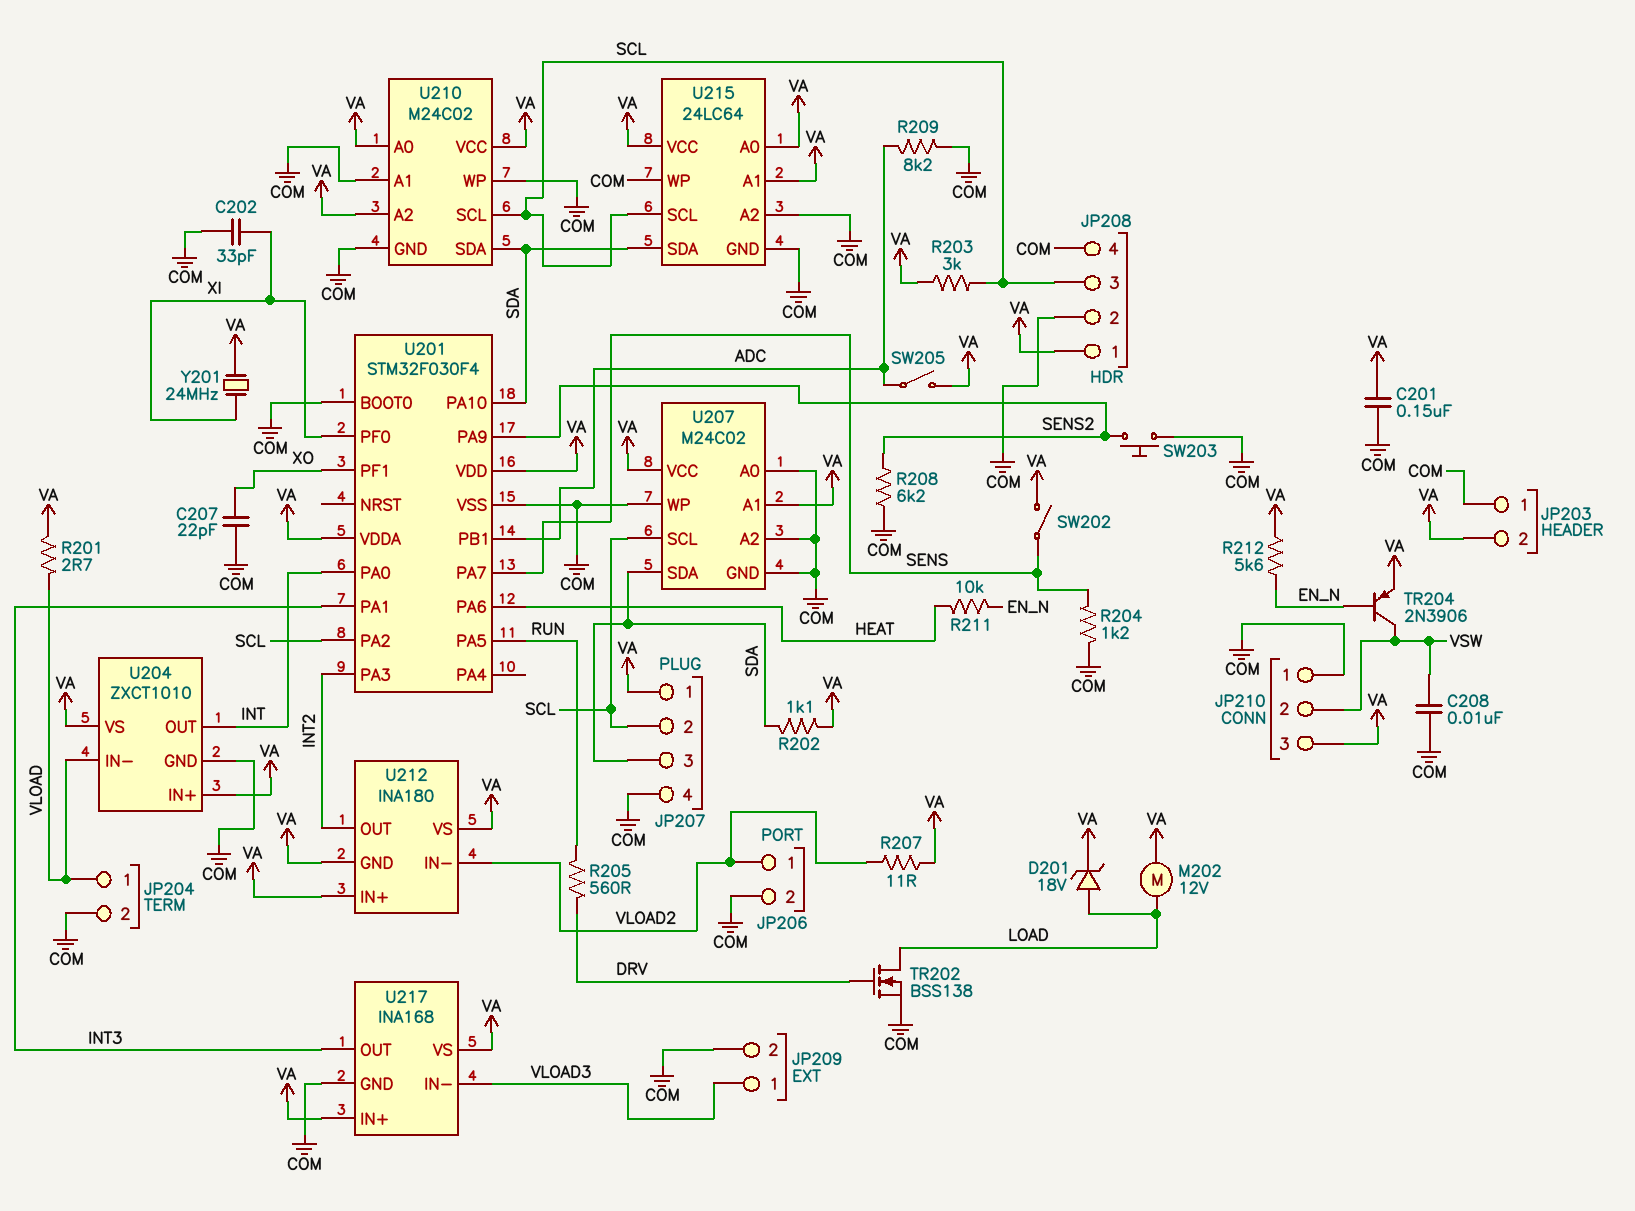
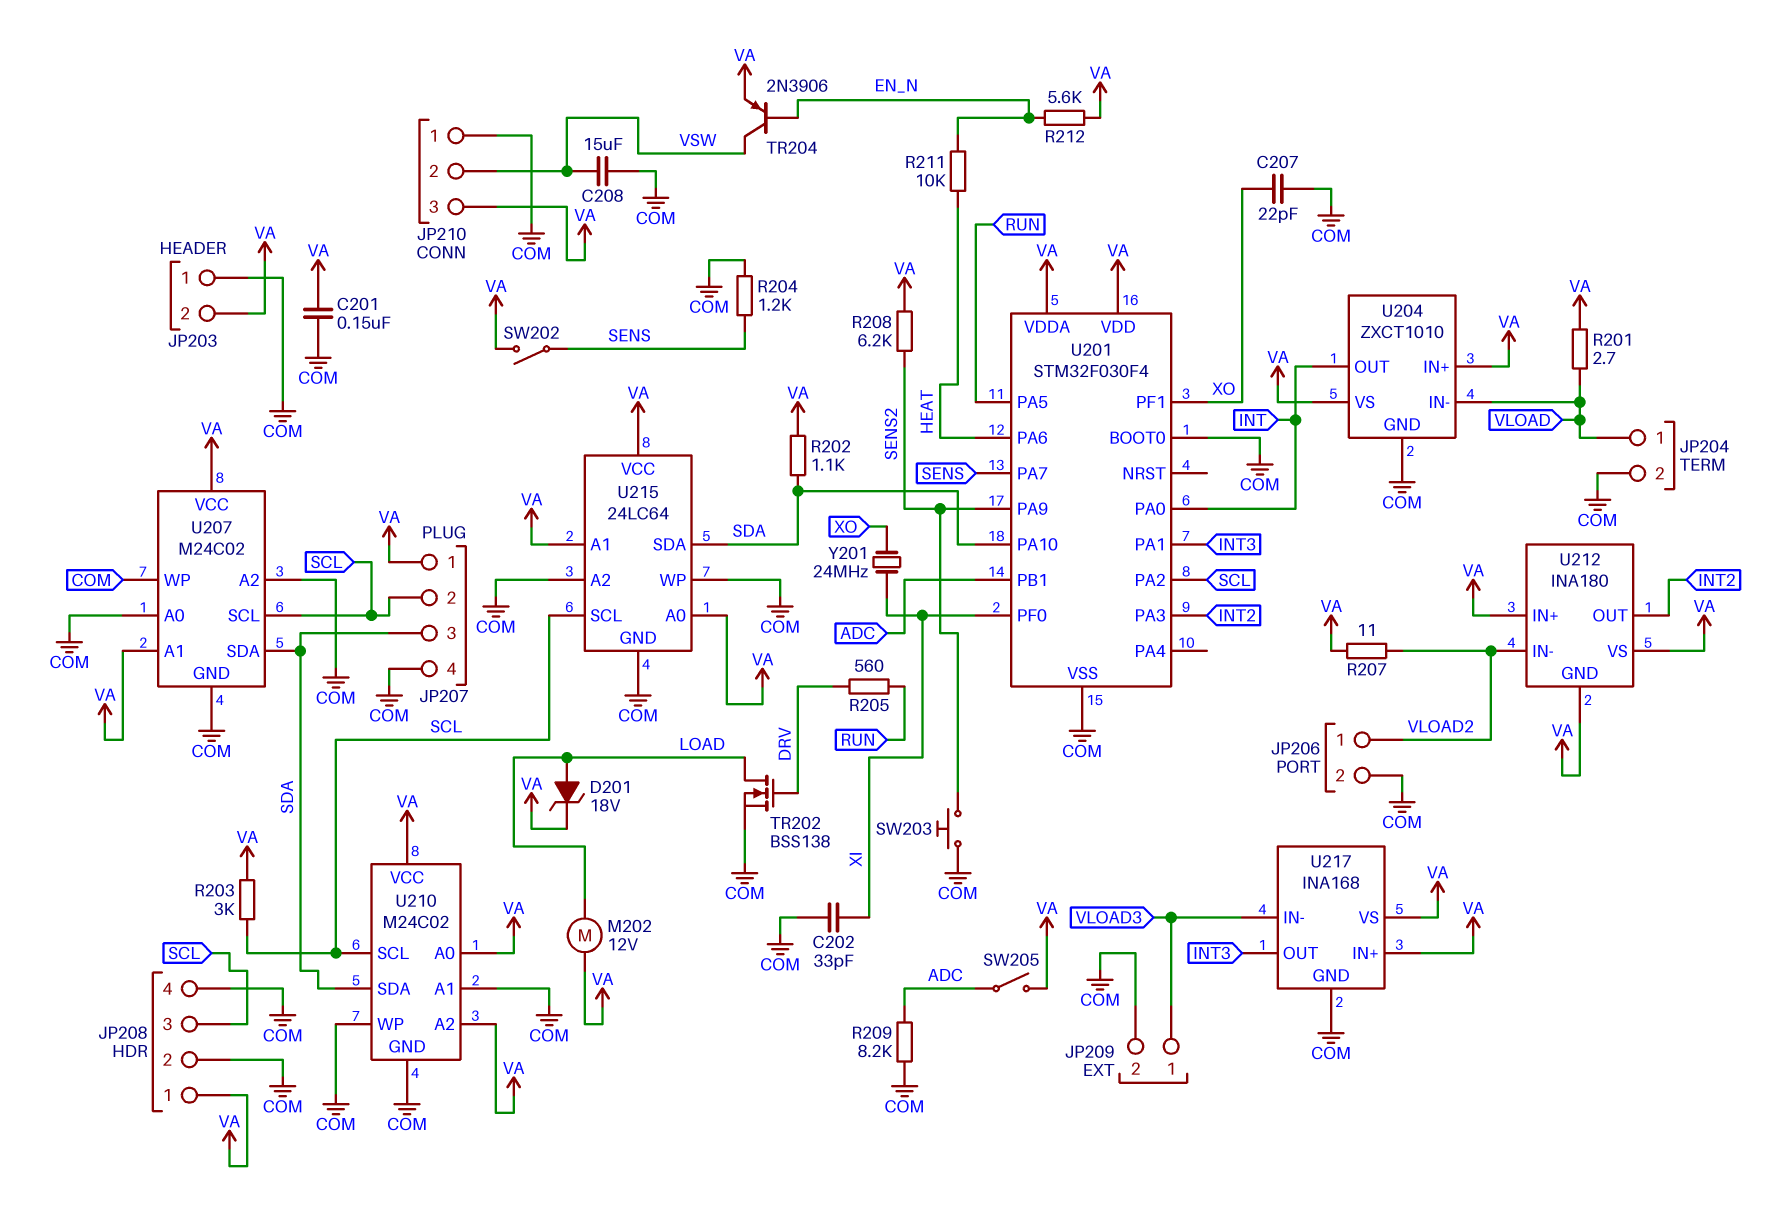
C208: 10nF (COM, VSW) -> 15uF (COM, VSW)
R208: 6.2k (COM, SENS2) -> 6.2k (SENS2, VA)
Y201: 24MHz (VA, XI) -> 24MHz (XI, XO)

